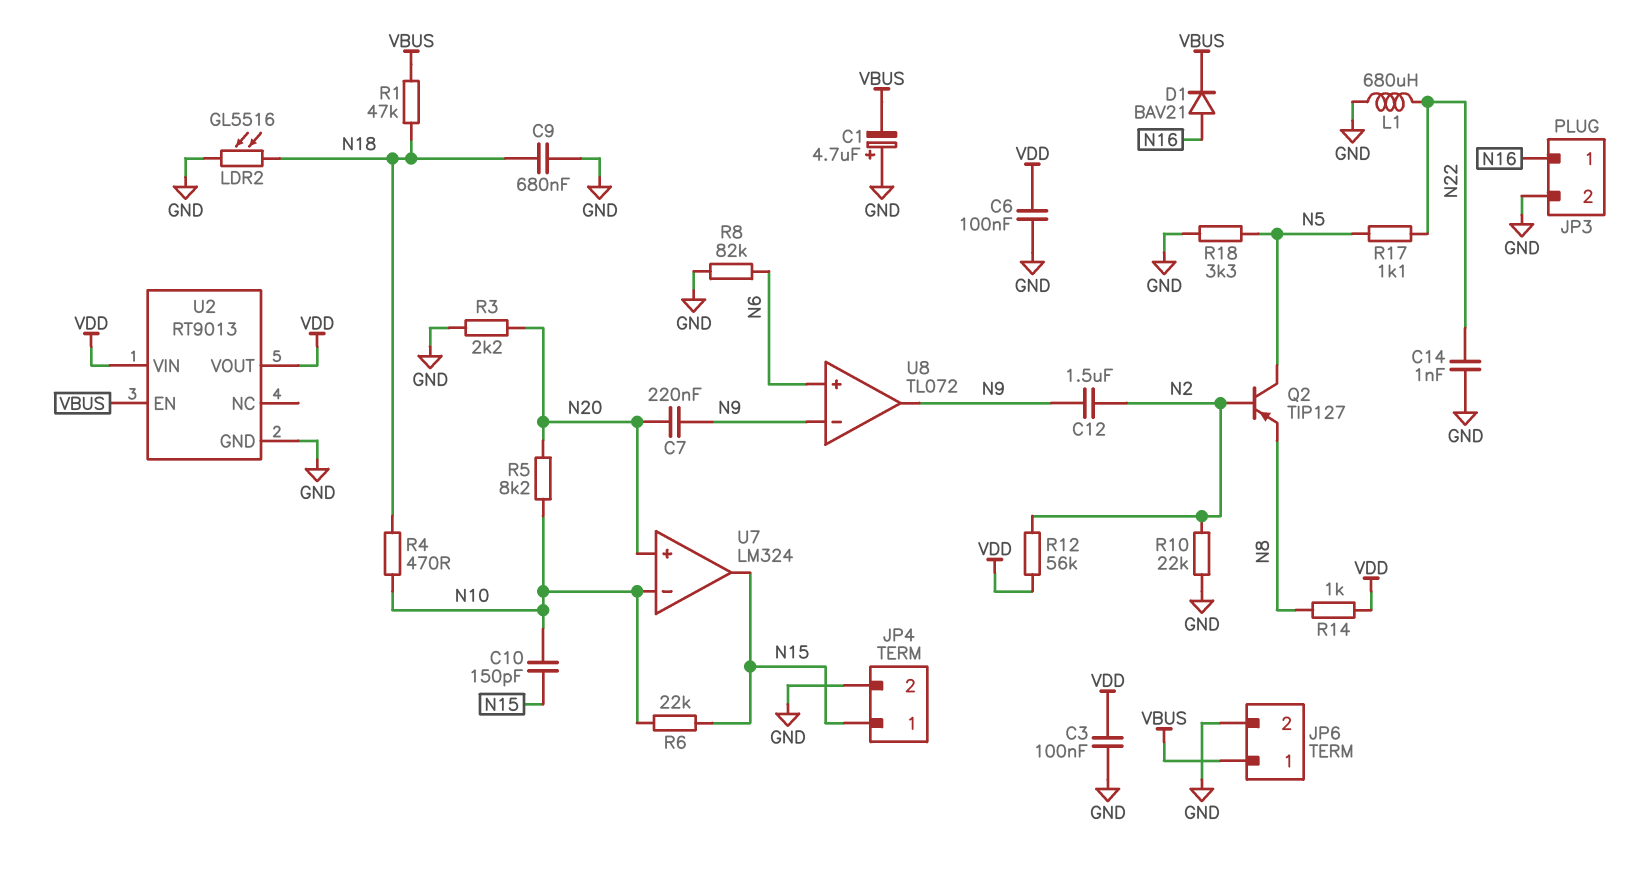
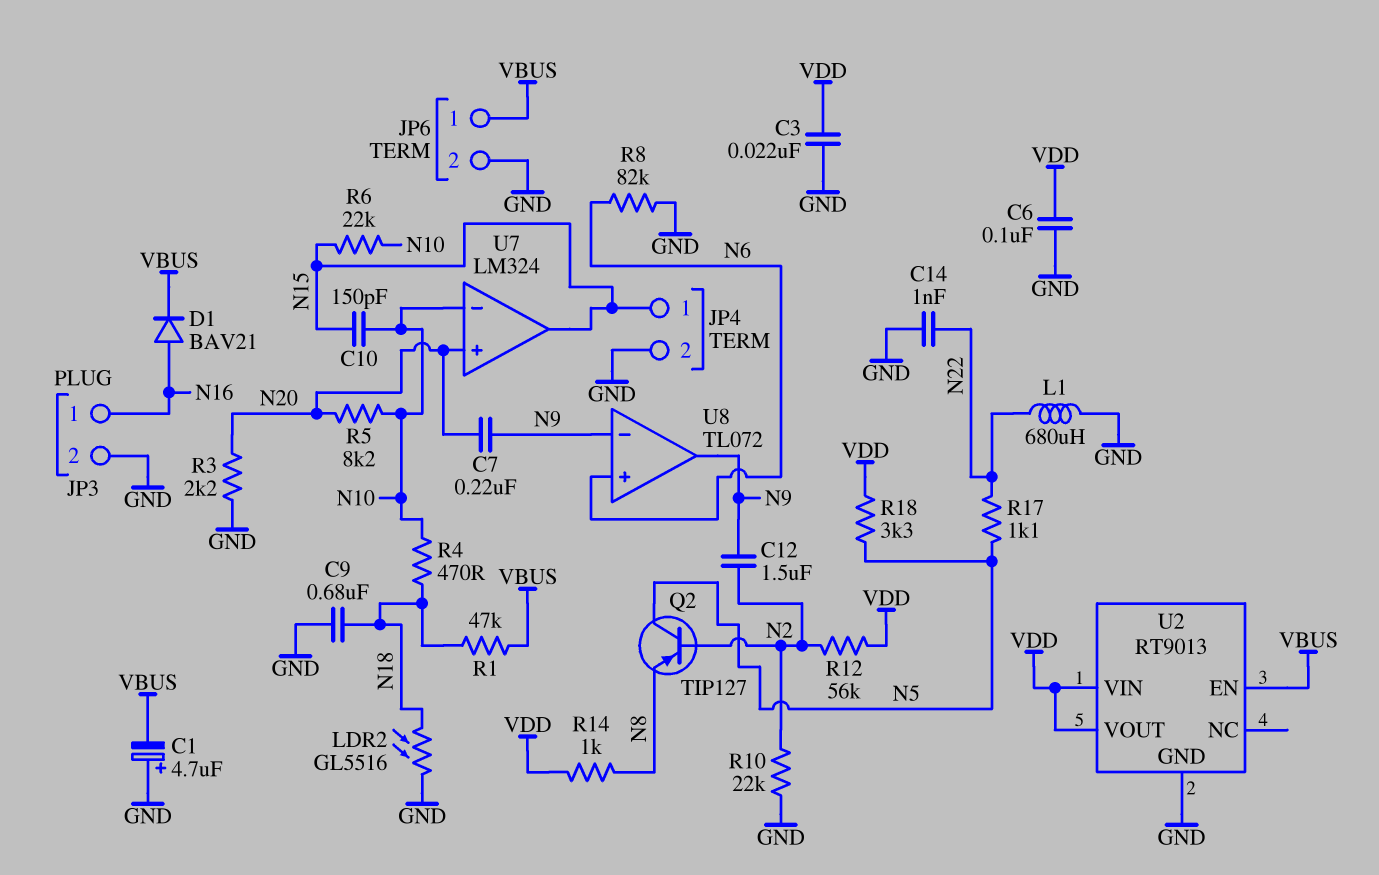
C3: 100nF (GND, VDD) -> 22nF (GND, VDD)
R18: 3.3k (GND, N5) -> 3.3k (N5, VDD)

